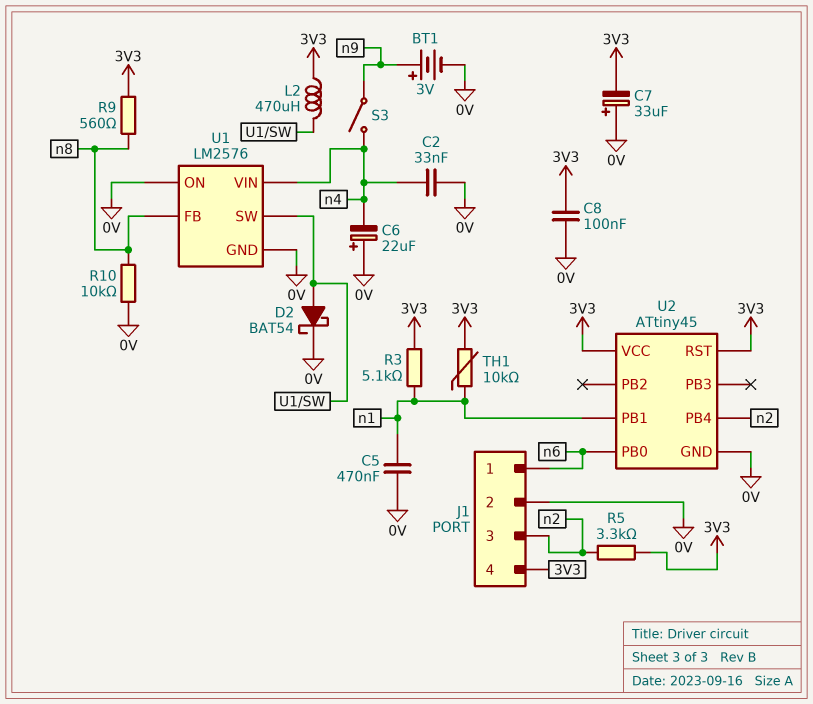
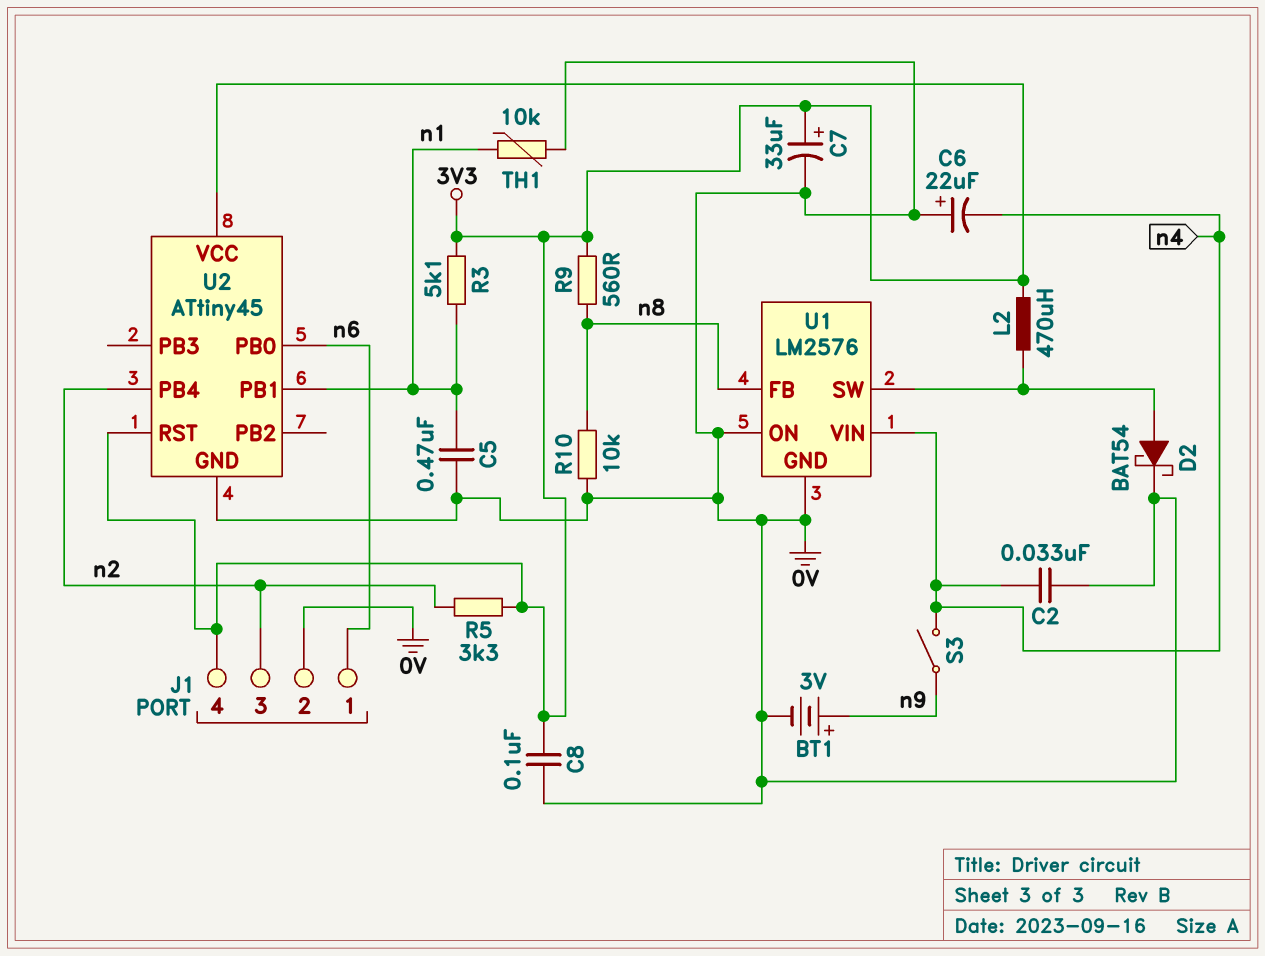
C7: 33uF (plus 0V, minus 3V3) -> 33uF (plus 3V3, minus 0V)
TH1: 10k (3V3, n1) -> 10k (0V, n1)

